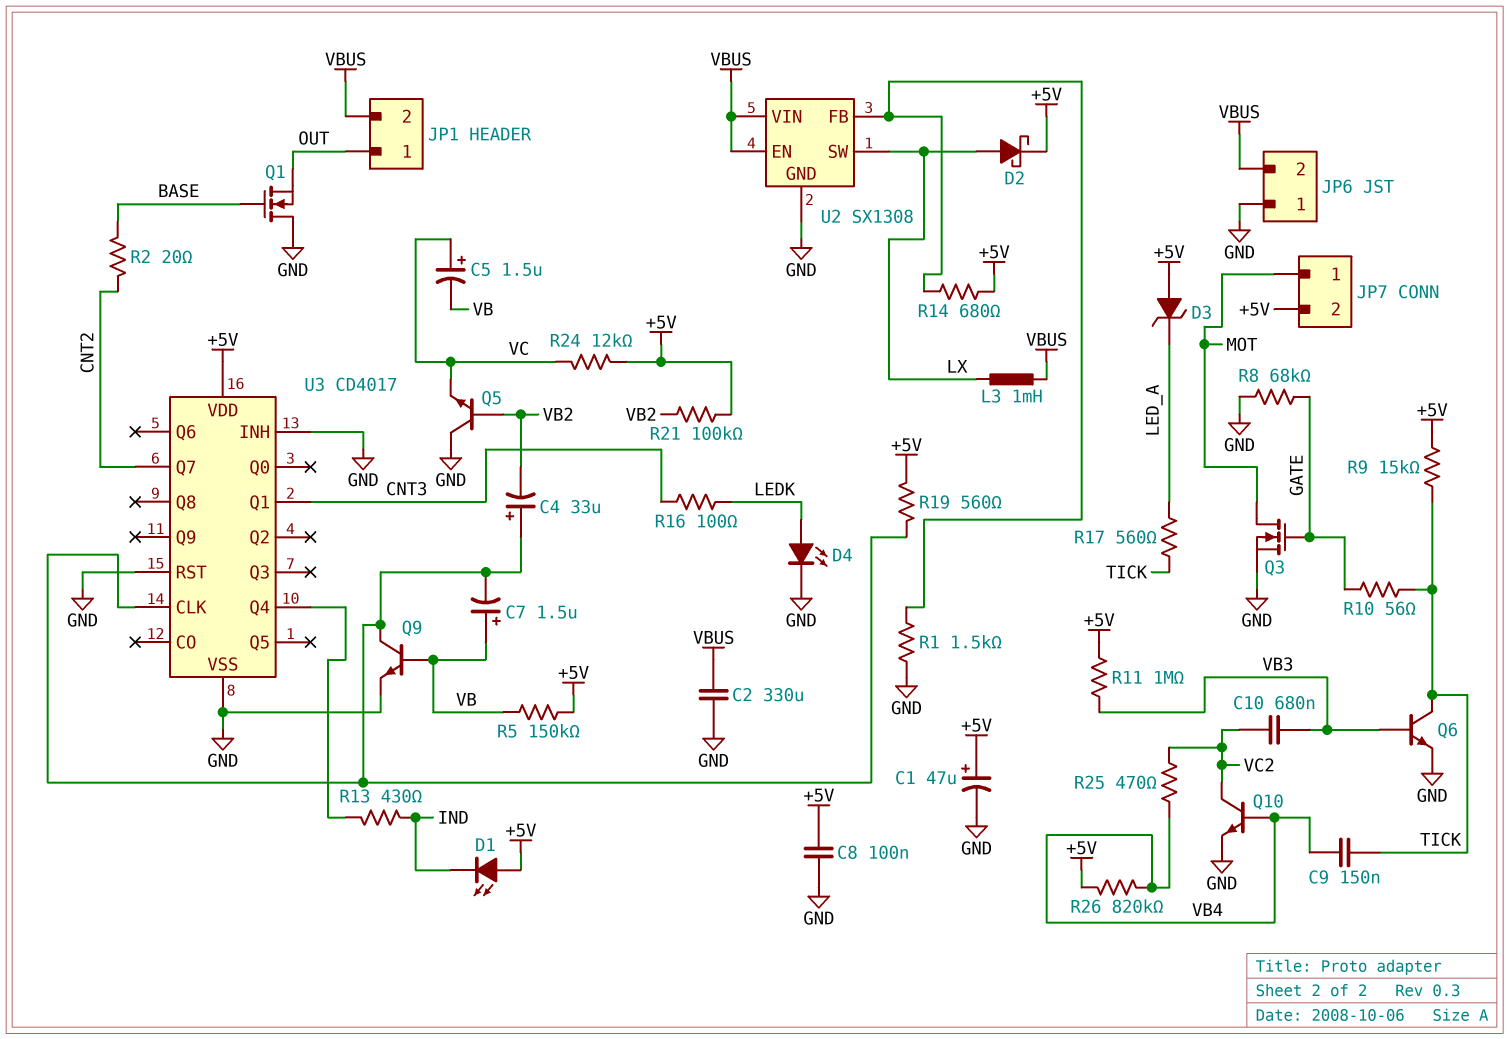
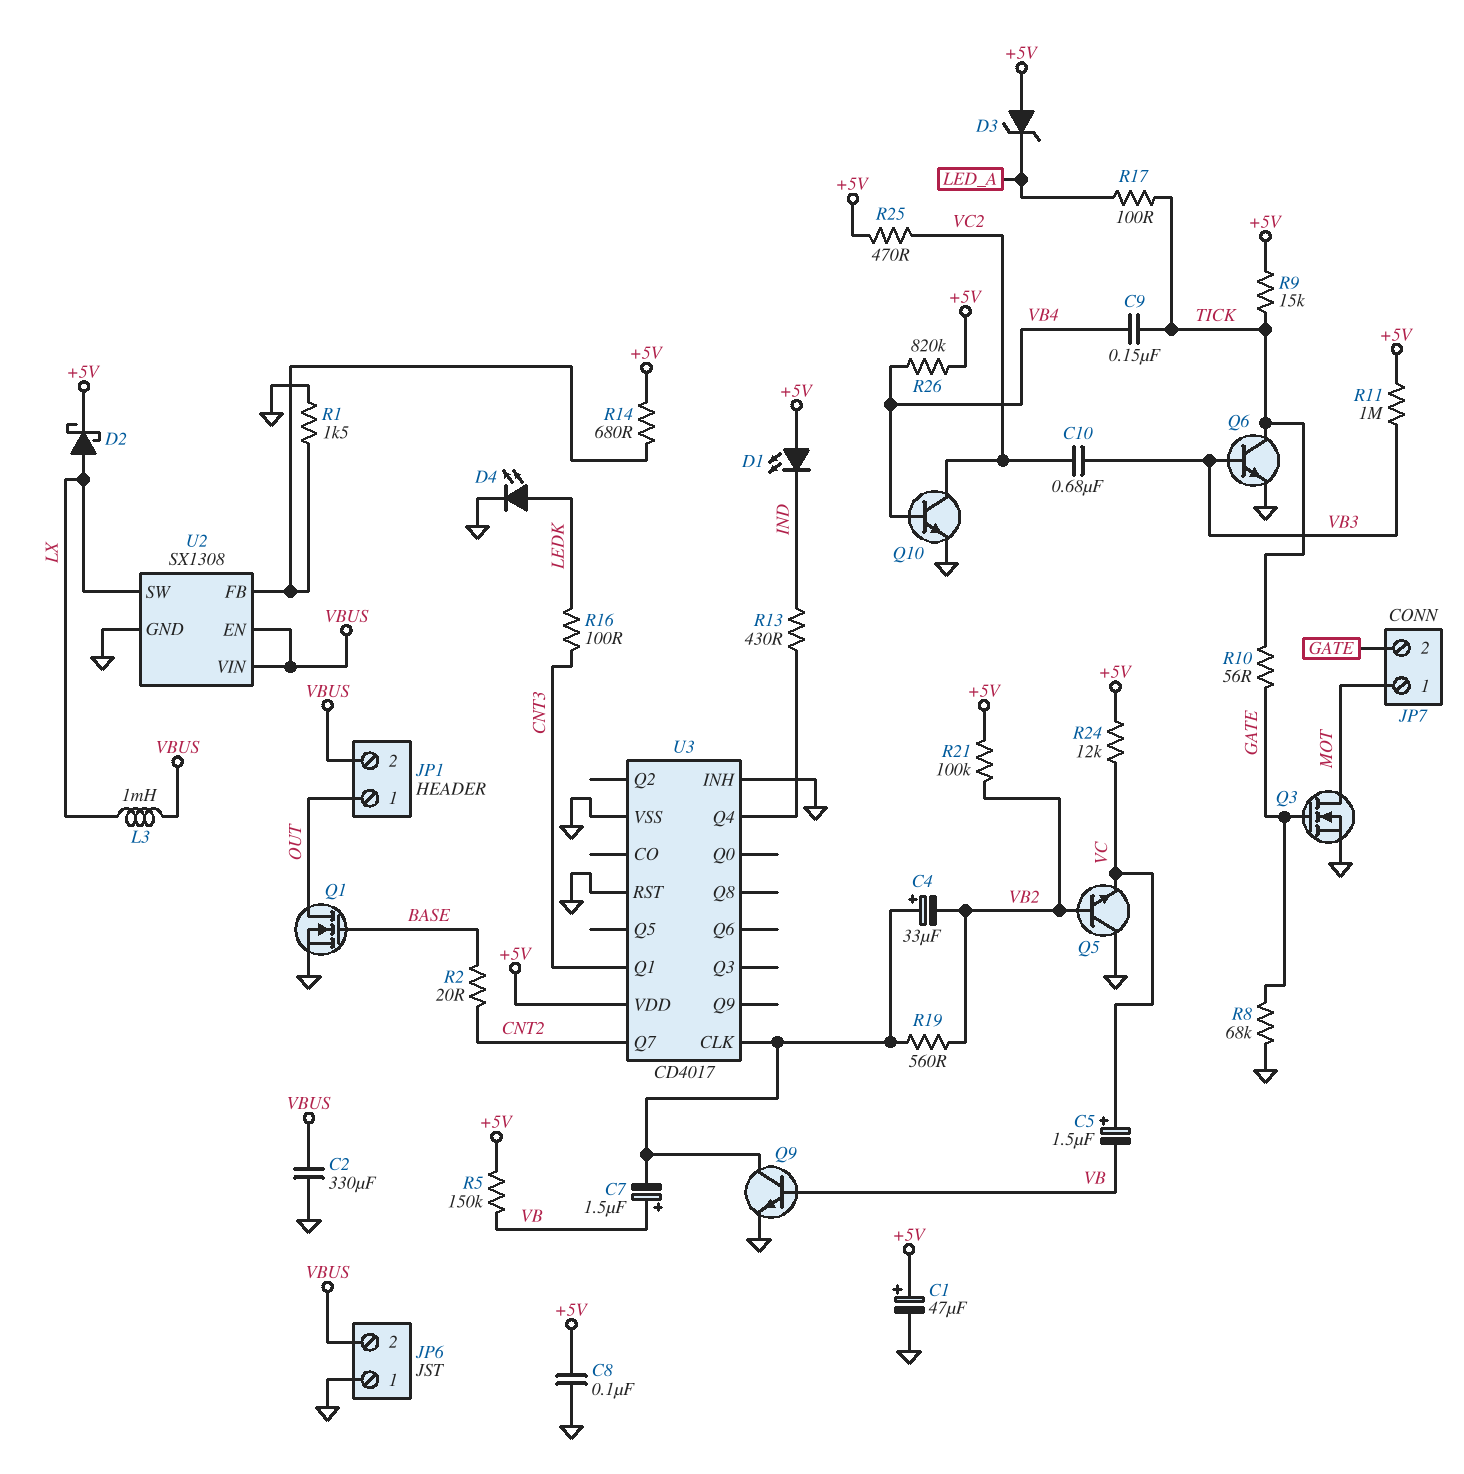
JP7 pin 2: +5V -> GATE
Q1: NMOS (G BASE, D GND, S OUT) -> NMOS (G BASE, D OUT, S GND)
R17: 560 (LED_A, TICK) -> 100 (LED_A, TICK)
R19: 560 (+5V, U3/CLK) -> 560 (U3/CLK, VB2)
R25: 470 (VB4, VC2) -> 470 (+5V, VC2)

